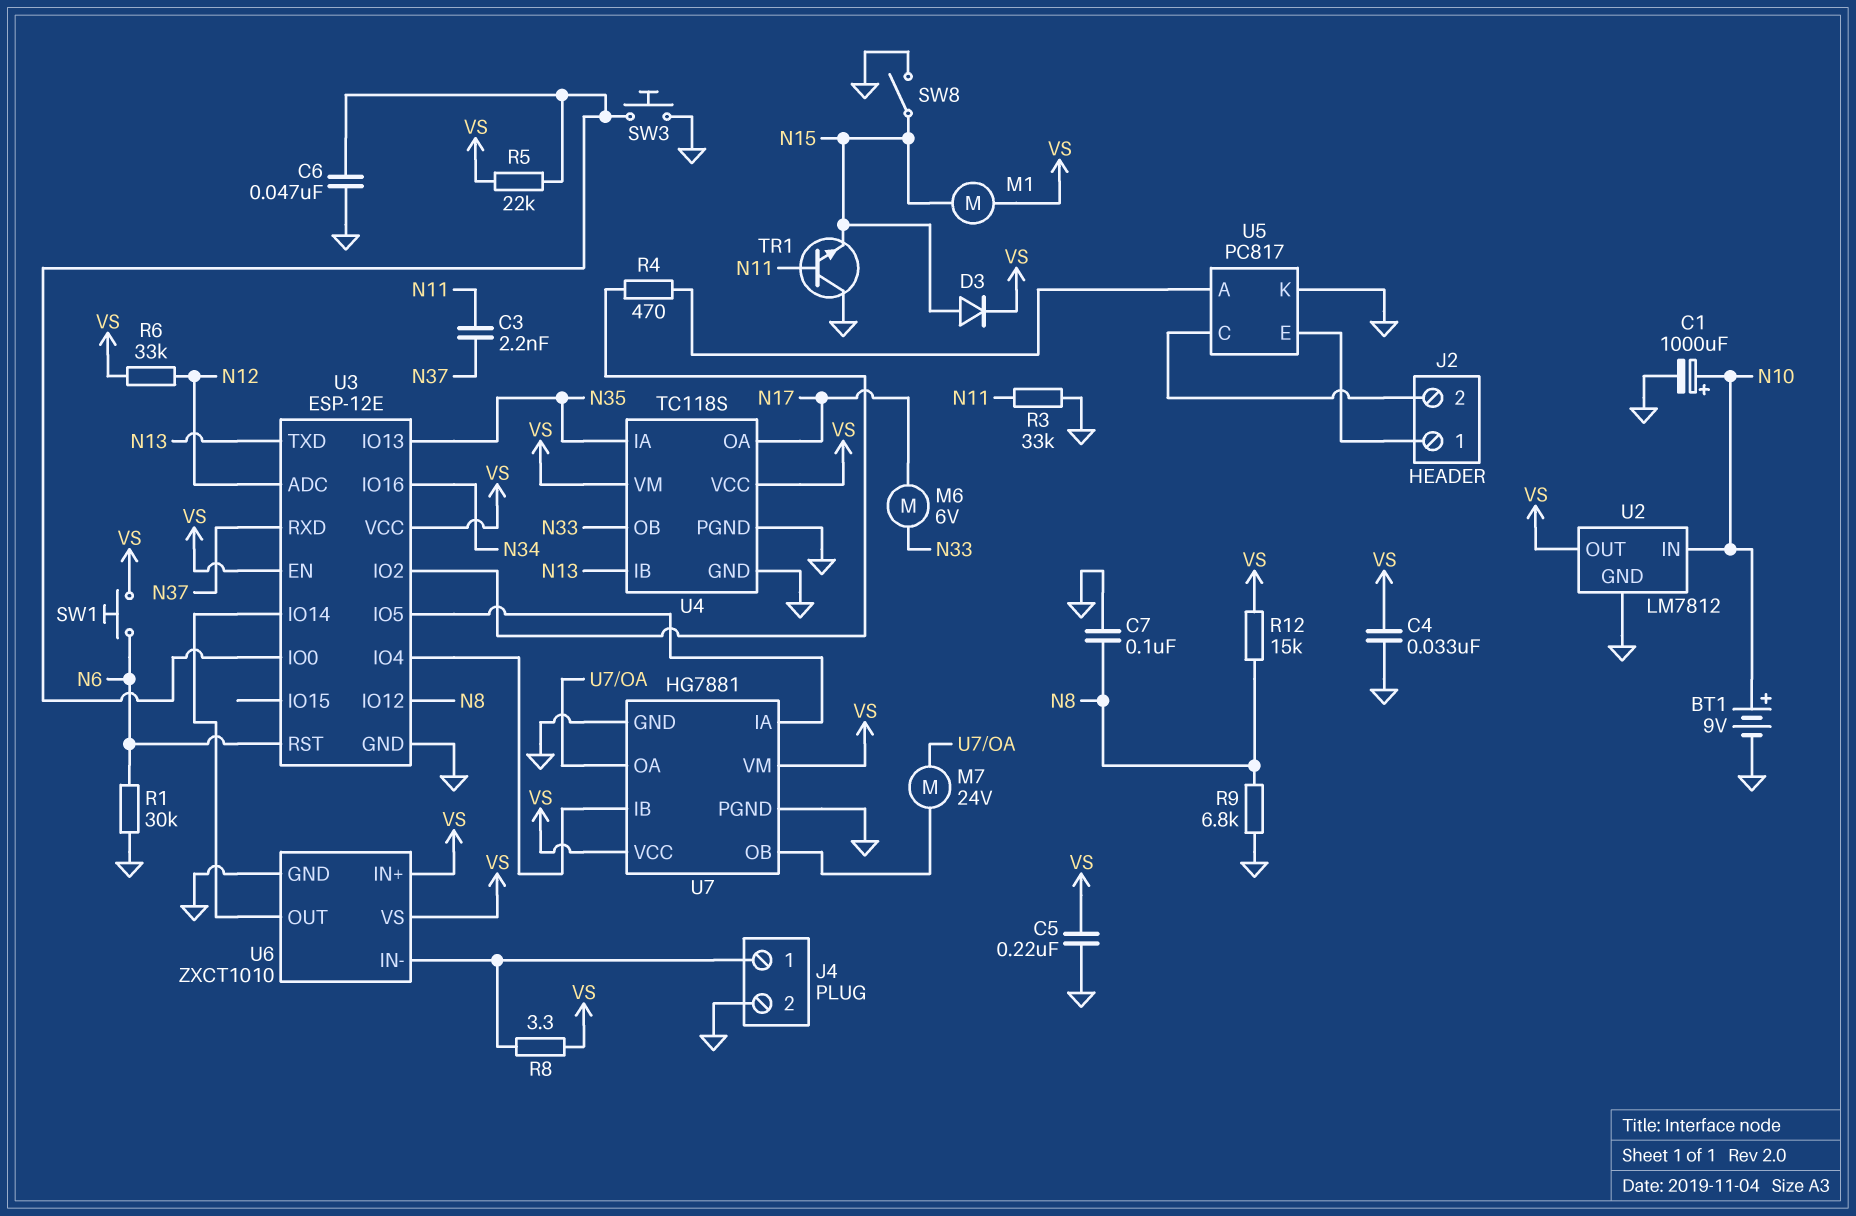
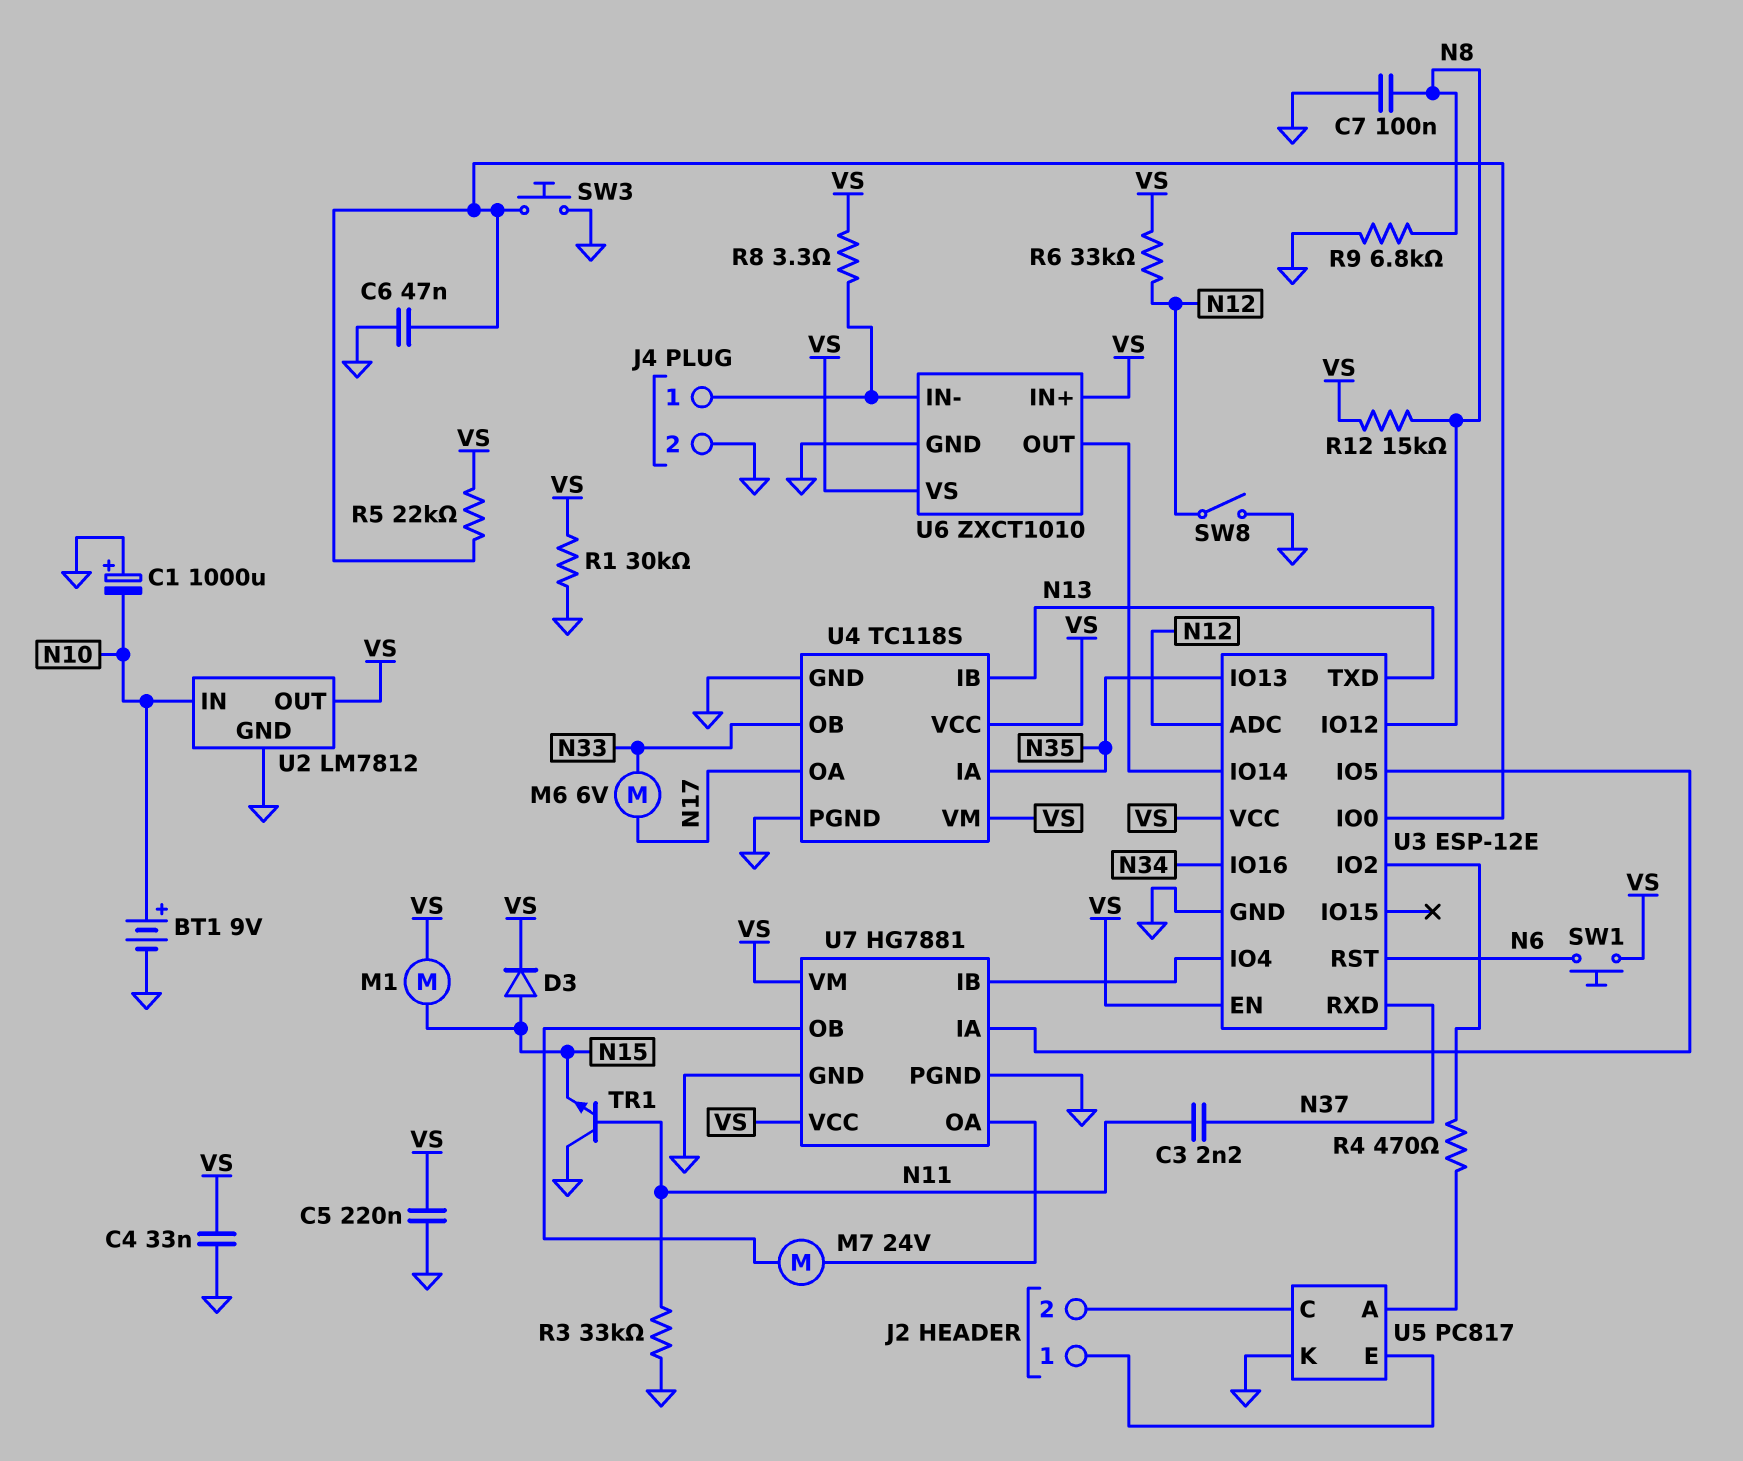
C1: 1000uF (plus N10, minus GND) -> 1000uF (plus GND, minus N10)
R1: 30k (GND, N6) -> 30k (GND, VS)
SW8: switch (GND, N15) -> switch (GND, N12)

